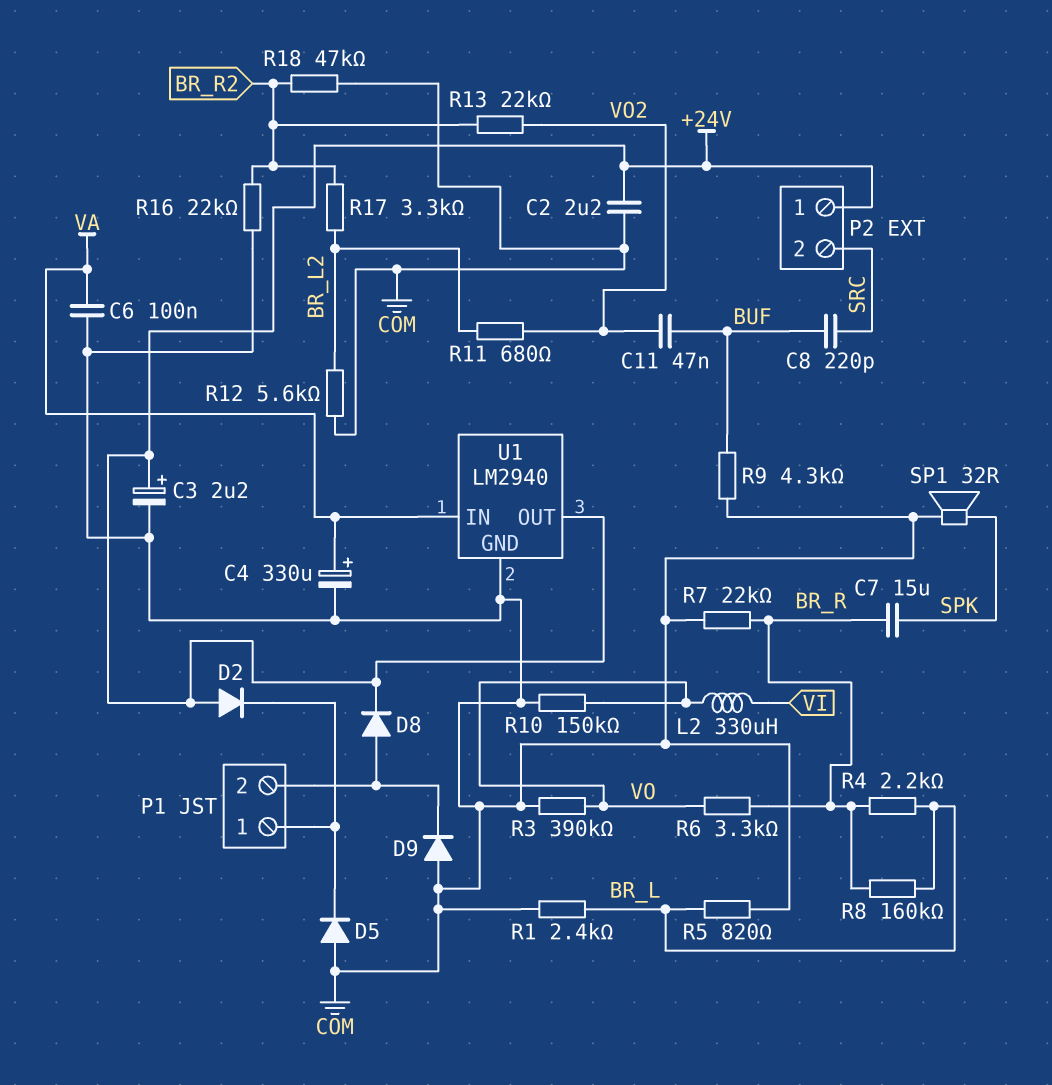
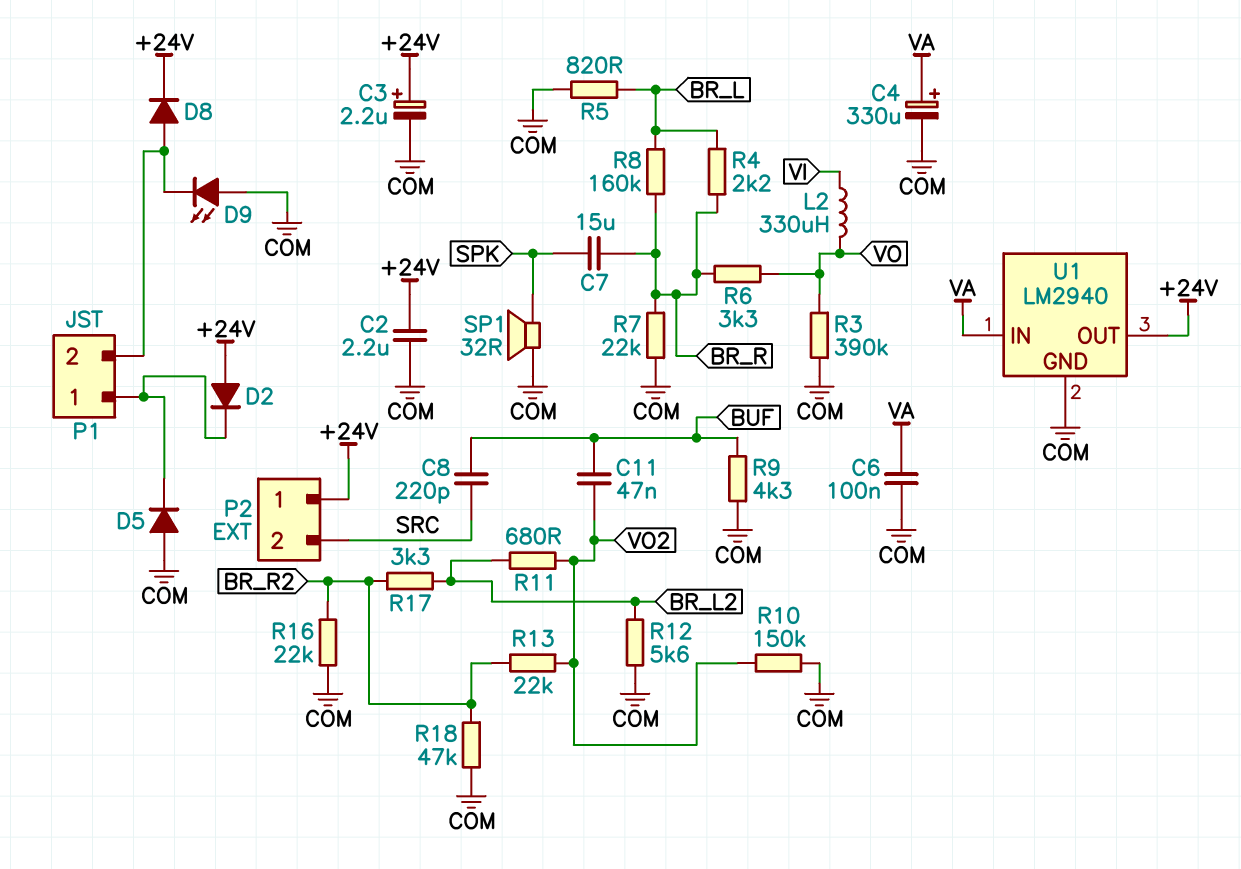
D9: diode (A COM, K P1/2) -> LED (A COM, K P1/2)
R1: 2.4k (BR_L, COM) -> none
R10: 150k (COM, VO) -> 150k (COM, VO2)

